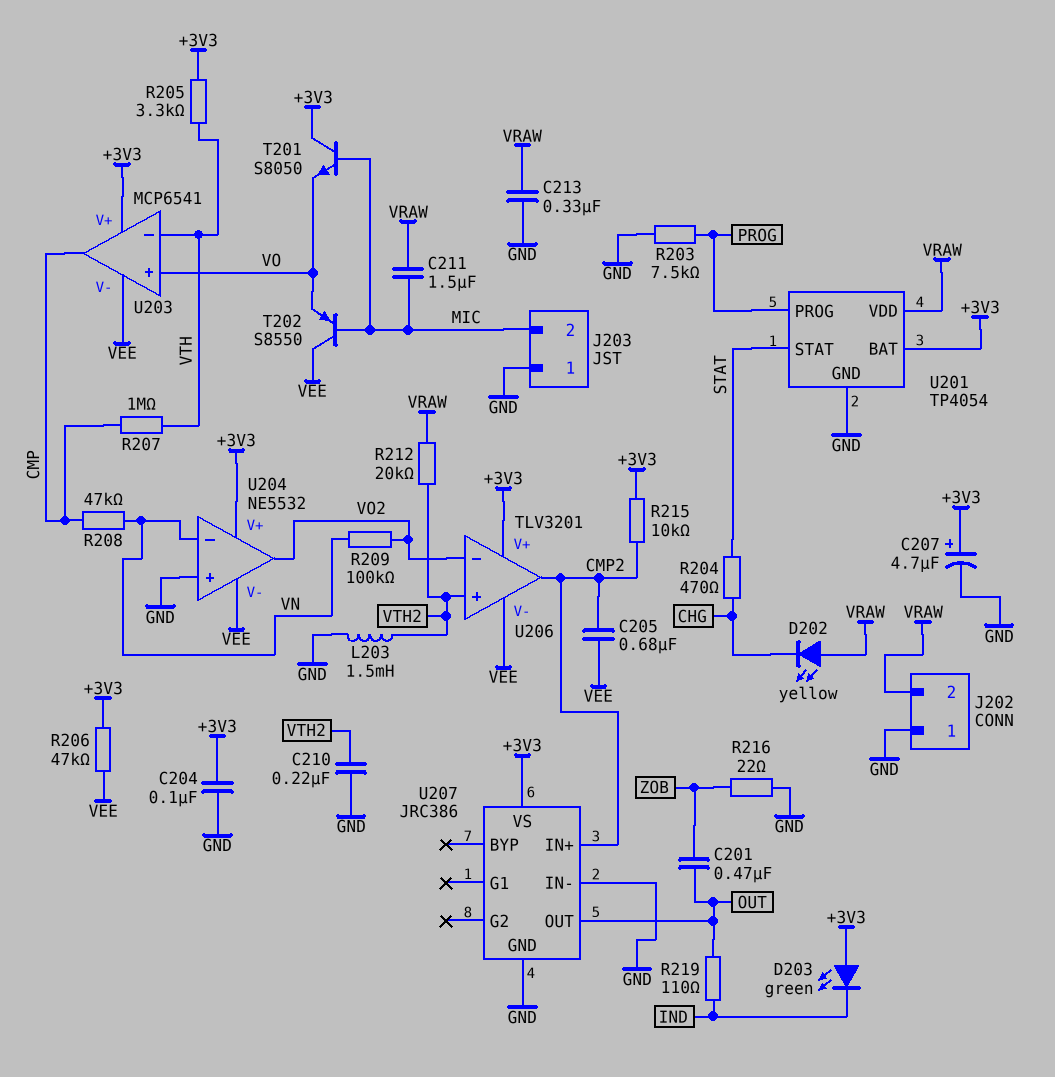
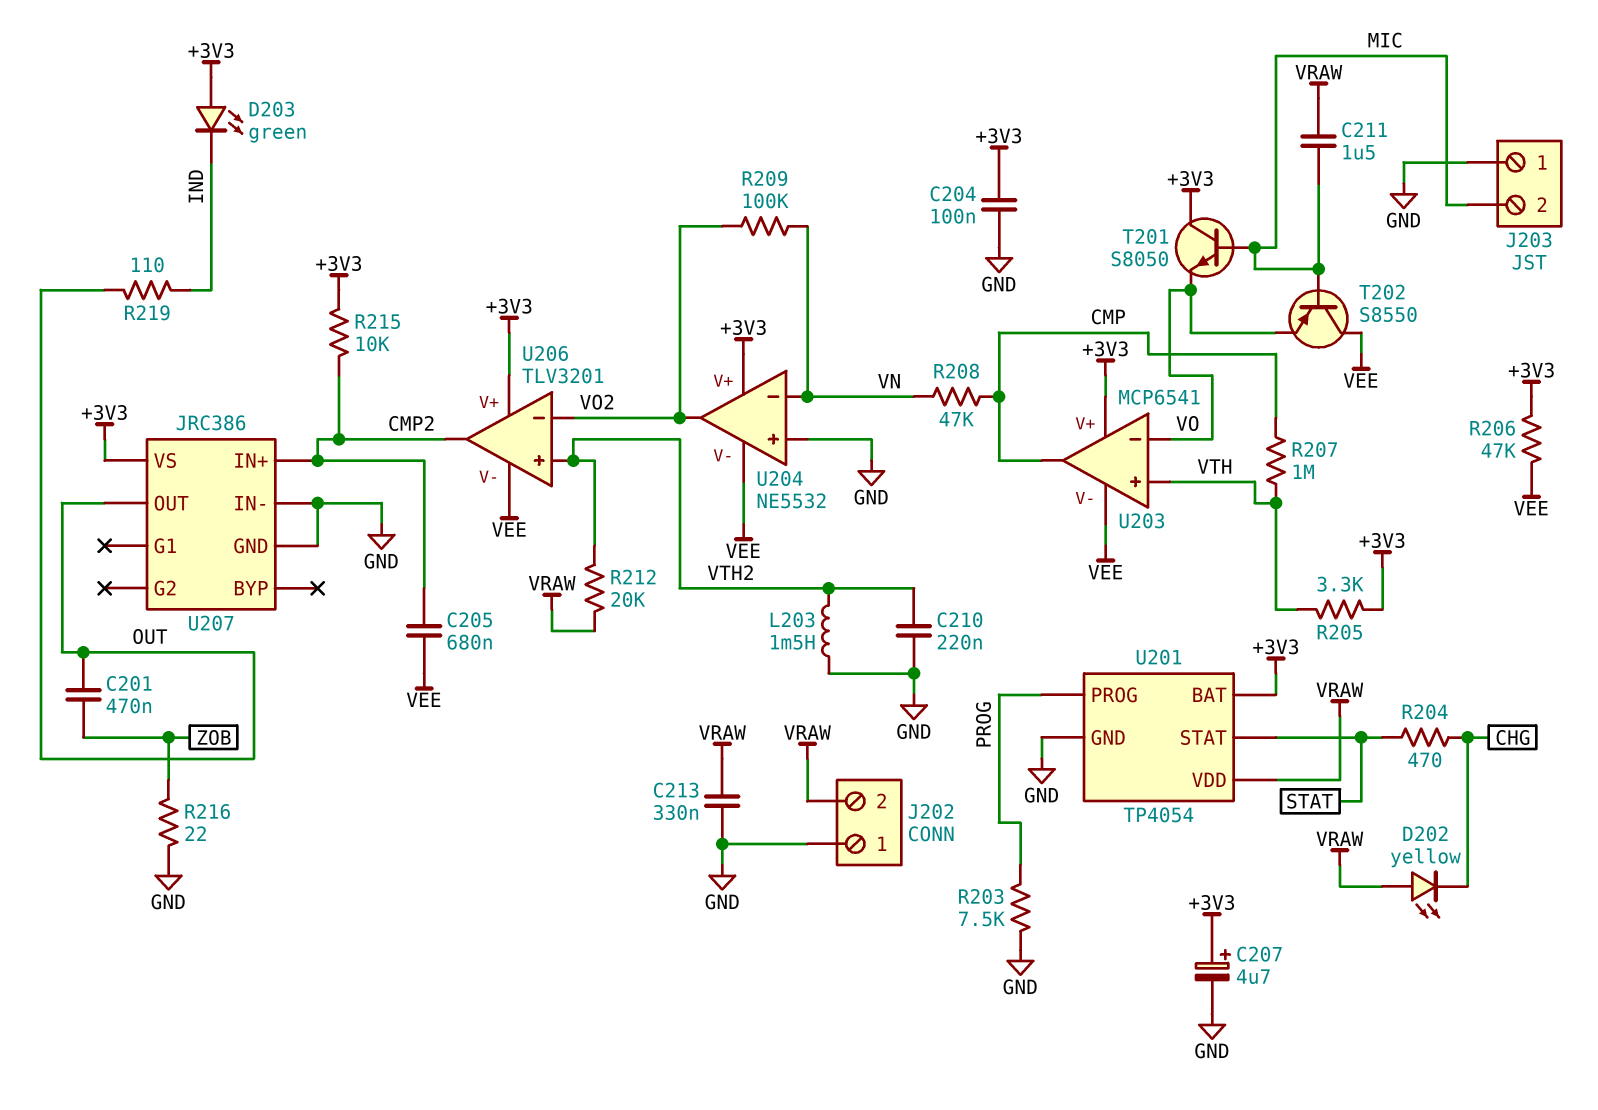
U203 pin in+: VO -> VTH
U203 pin in-: VTH -> VO

